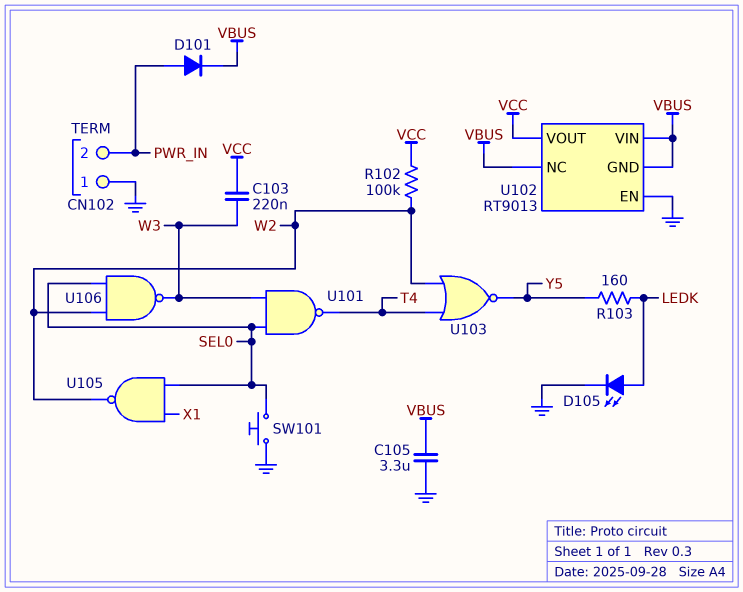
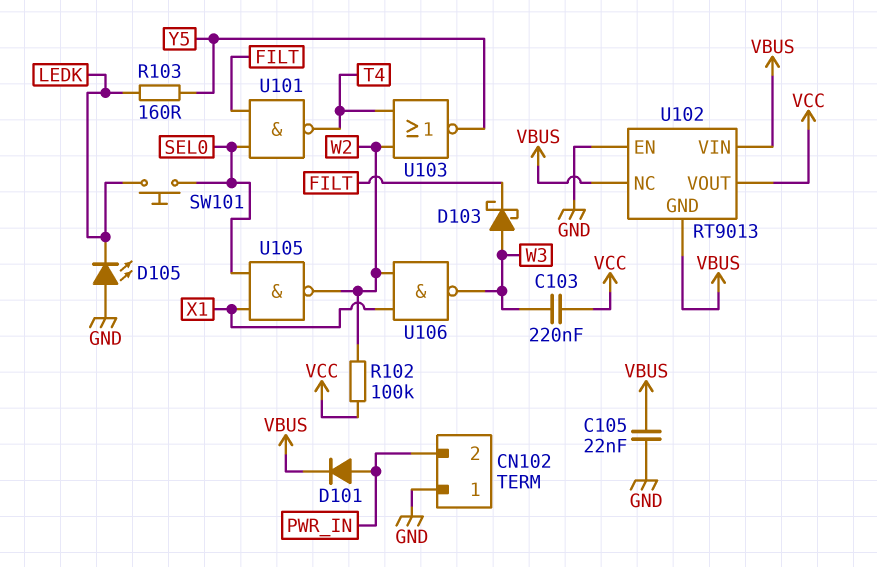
C105: 3.3uF (GND, VBUS) -> 22nF (GND, VBUS)
D103: none -> schottky (A W3, K FILT)
D105: LED (A LEDK, K GND) -> LED (A GND, K LEDK)
SW101: button (GND, SEL0) -> button (LEDK, SEL0)
U101: NAND (in SEL0, in W3, out T4) -> NAND (in FILT, in SEL0, out T4)
U106: NAND (in SEL0, in W2, out W3) -> NAND (in W2, in X1, out W3)

